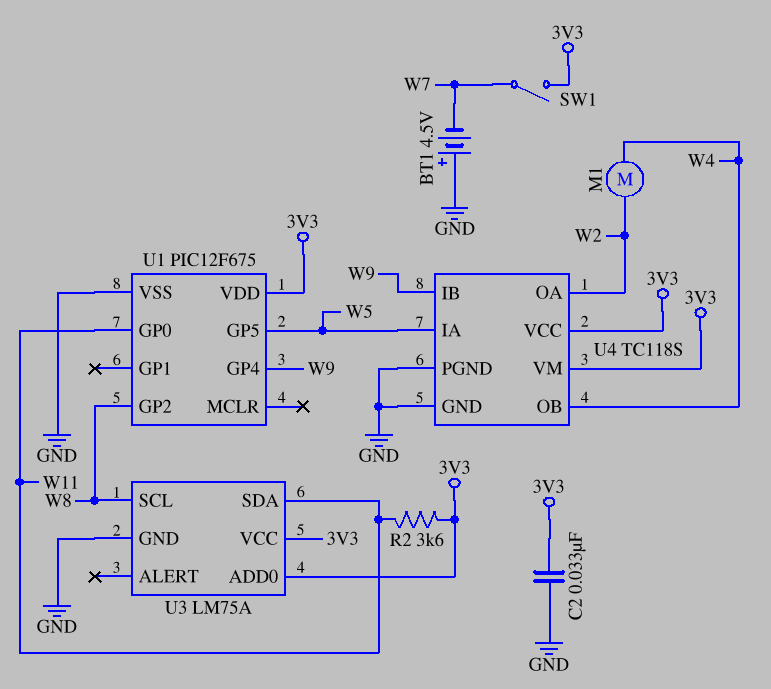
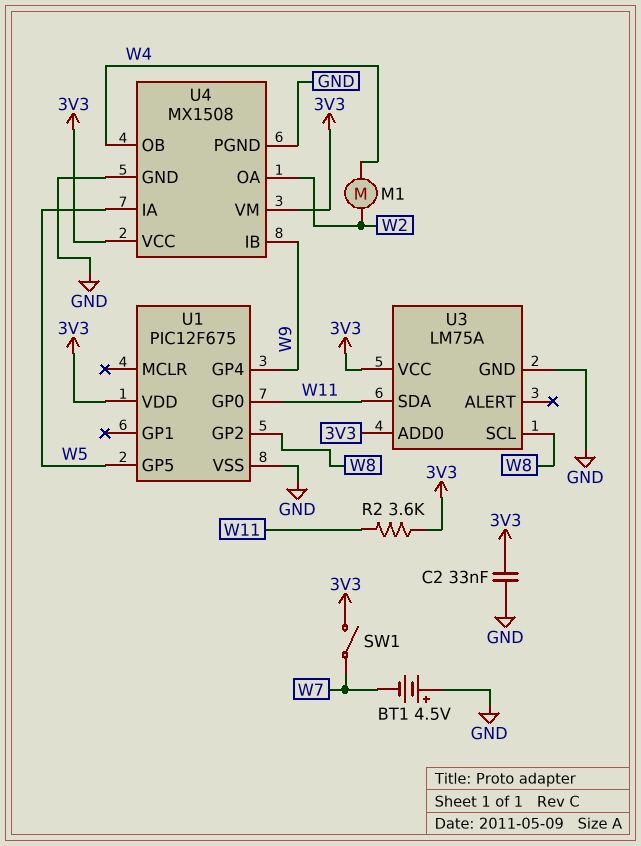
U4: TC118S -> MX1508

